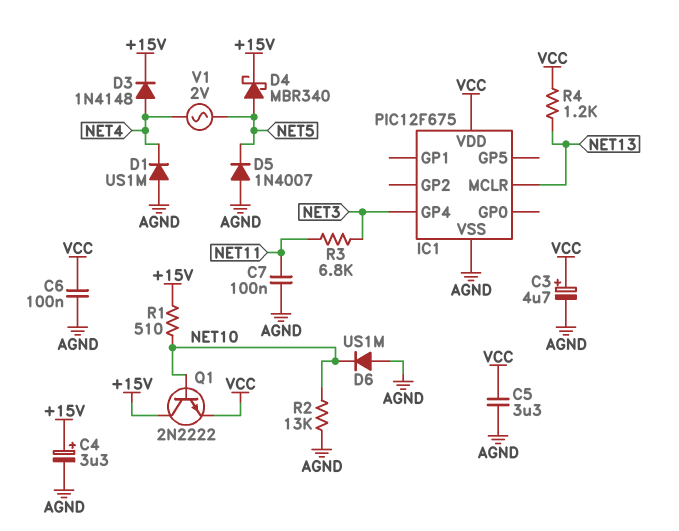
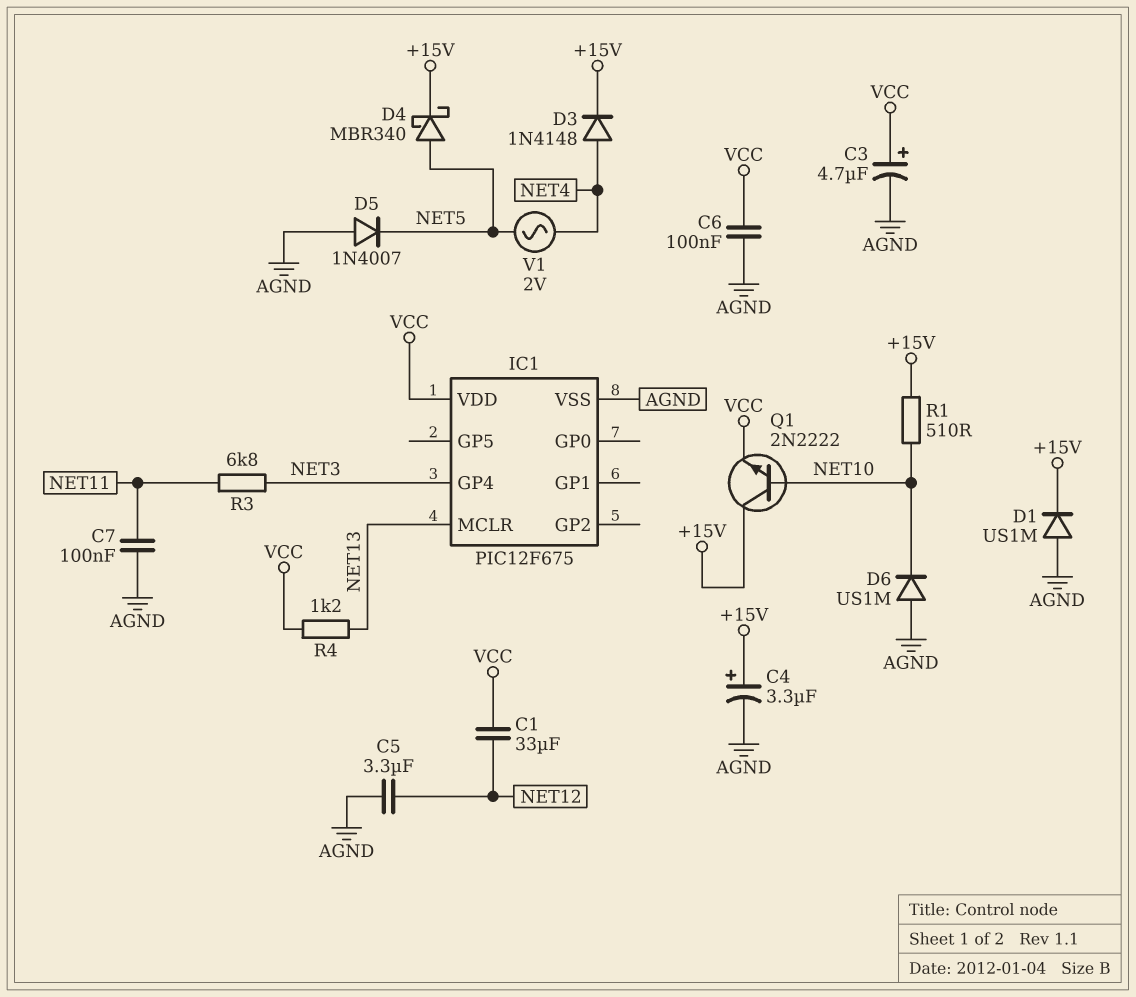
C1: none -> 33uF (NET12, VCC)
C5: 3.3uF (AGND, VCC) -> 3.3uF (AGND, NET12)
D1: diode US1M (A AGND, K NET4) -> diode US1M (A AGND, K +15V)
R2: 13k (AGND, NET10) -> none

